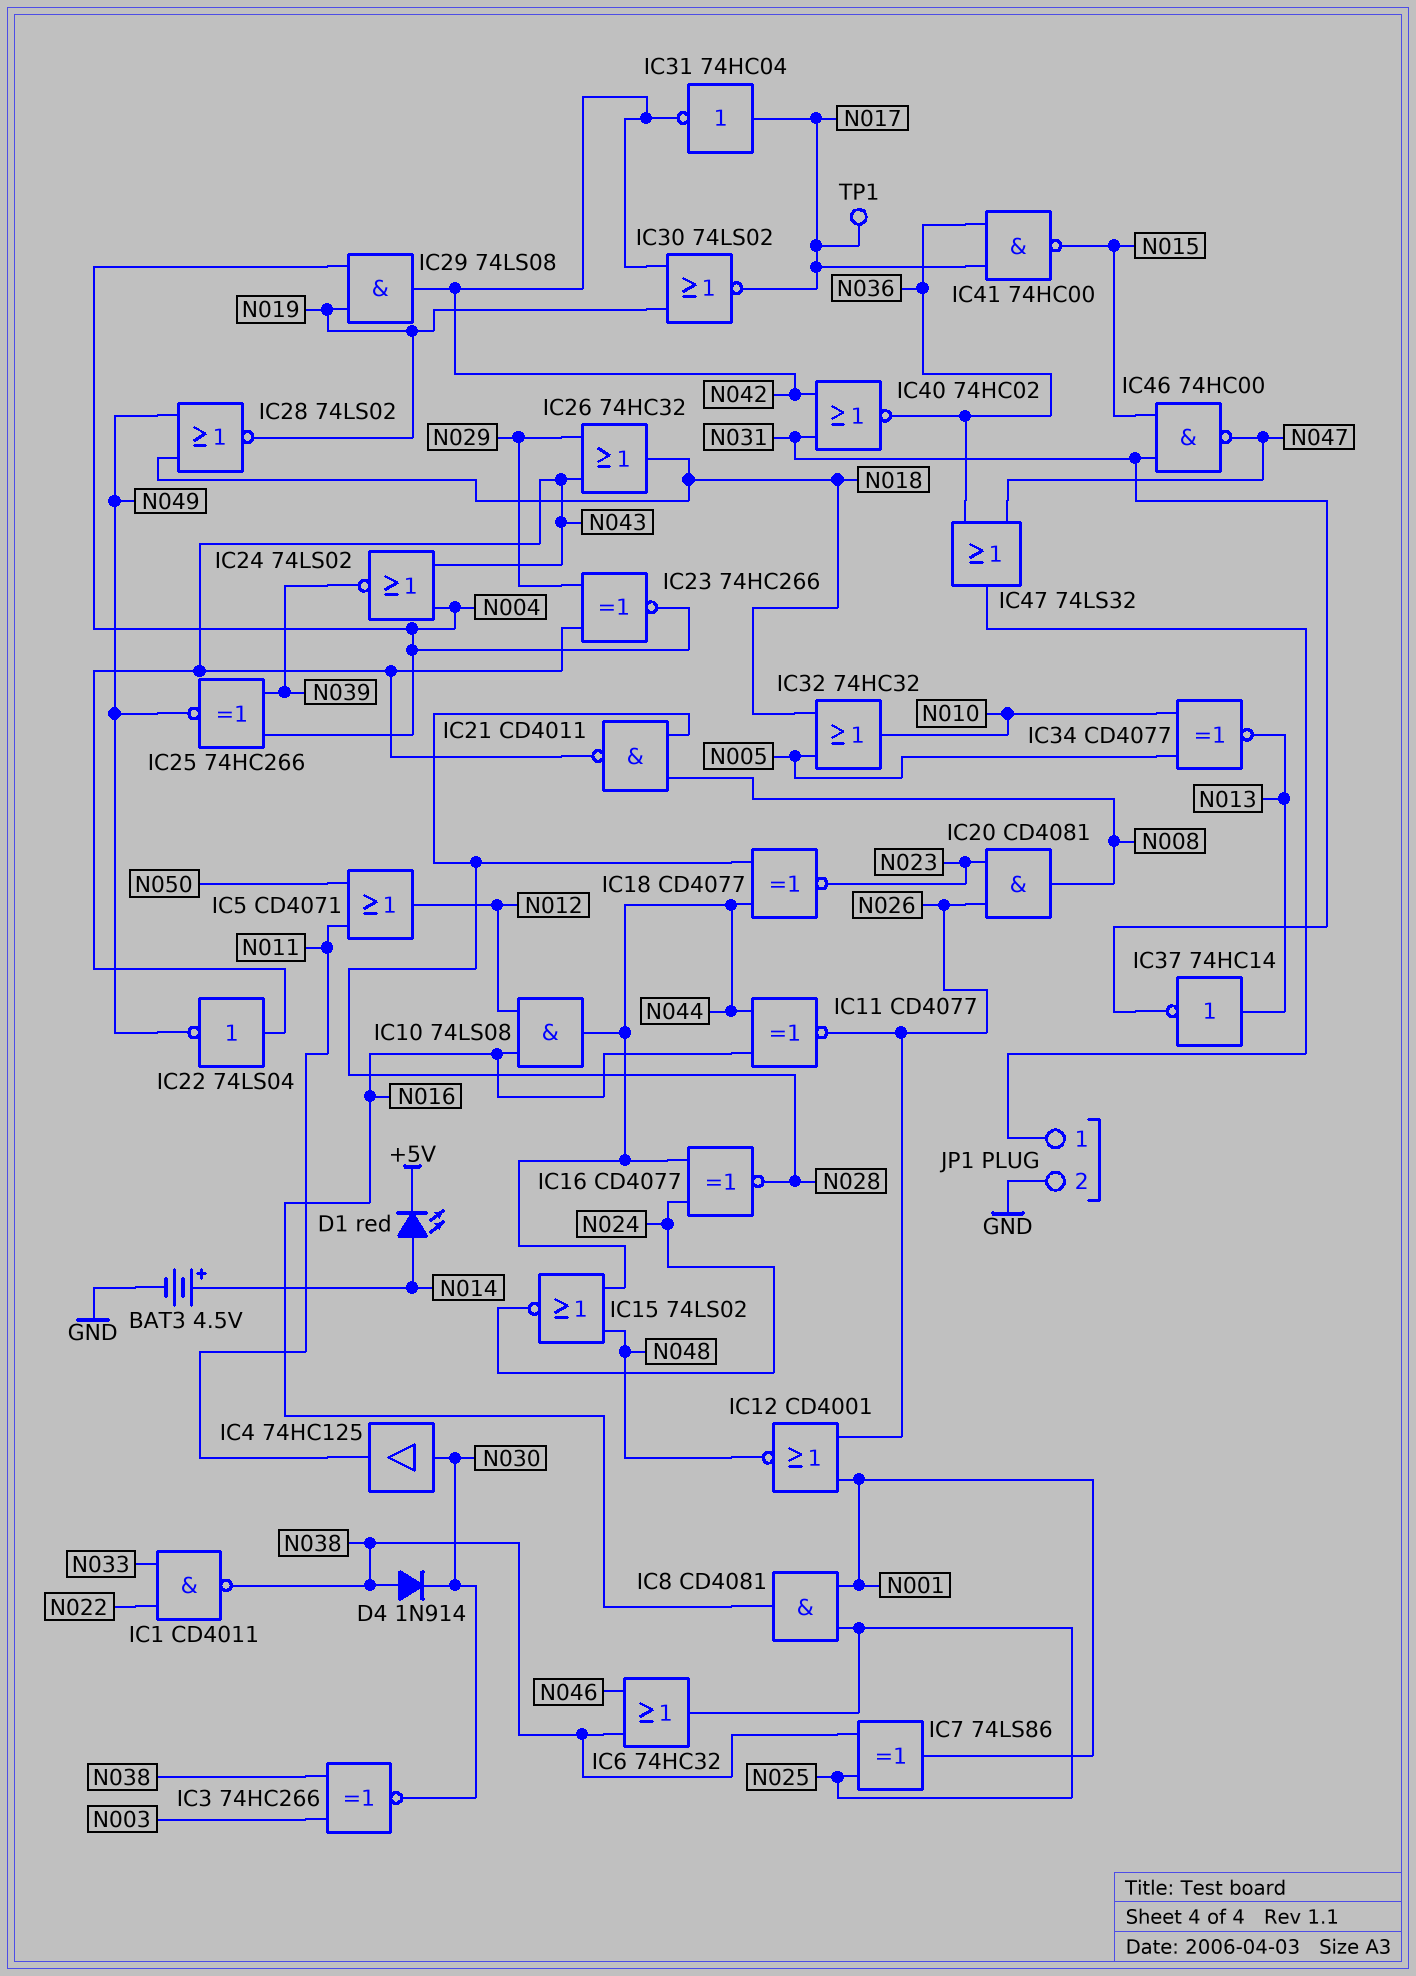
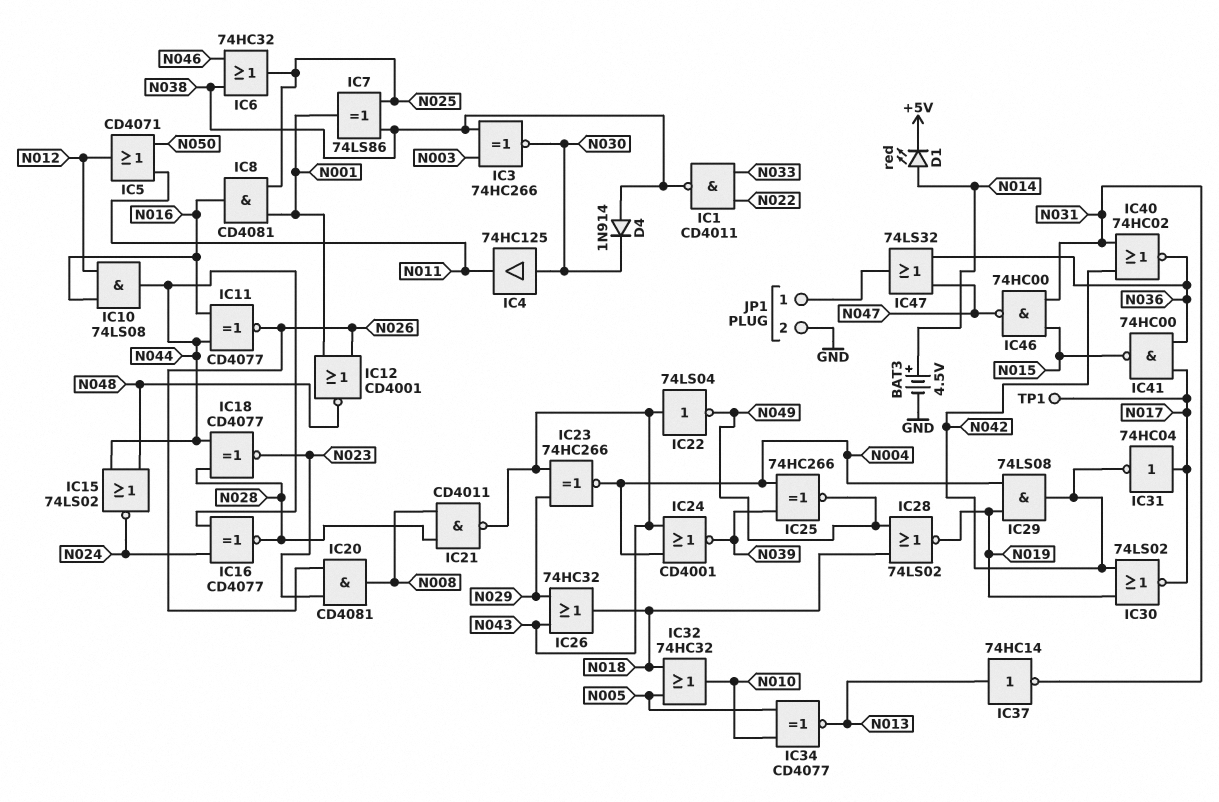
IC24: NOR 74LS02 (in N004, in N043, out N039) -> NOR CD4001 (in N004, in N043, out N039)

